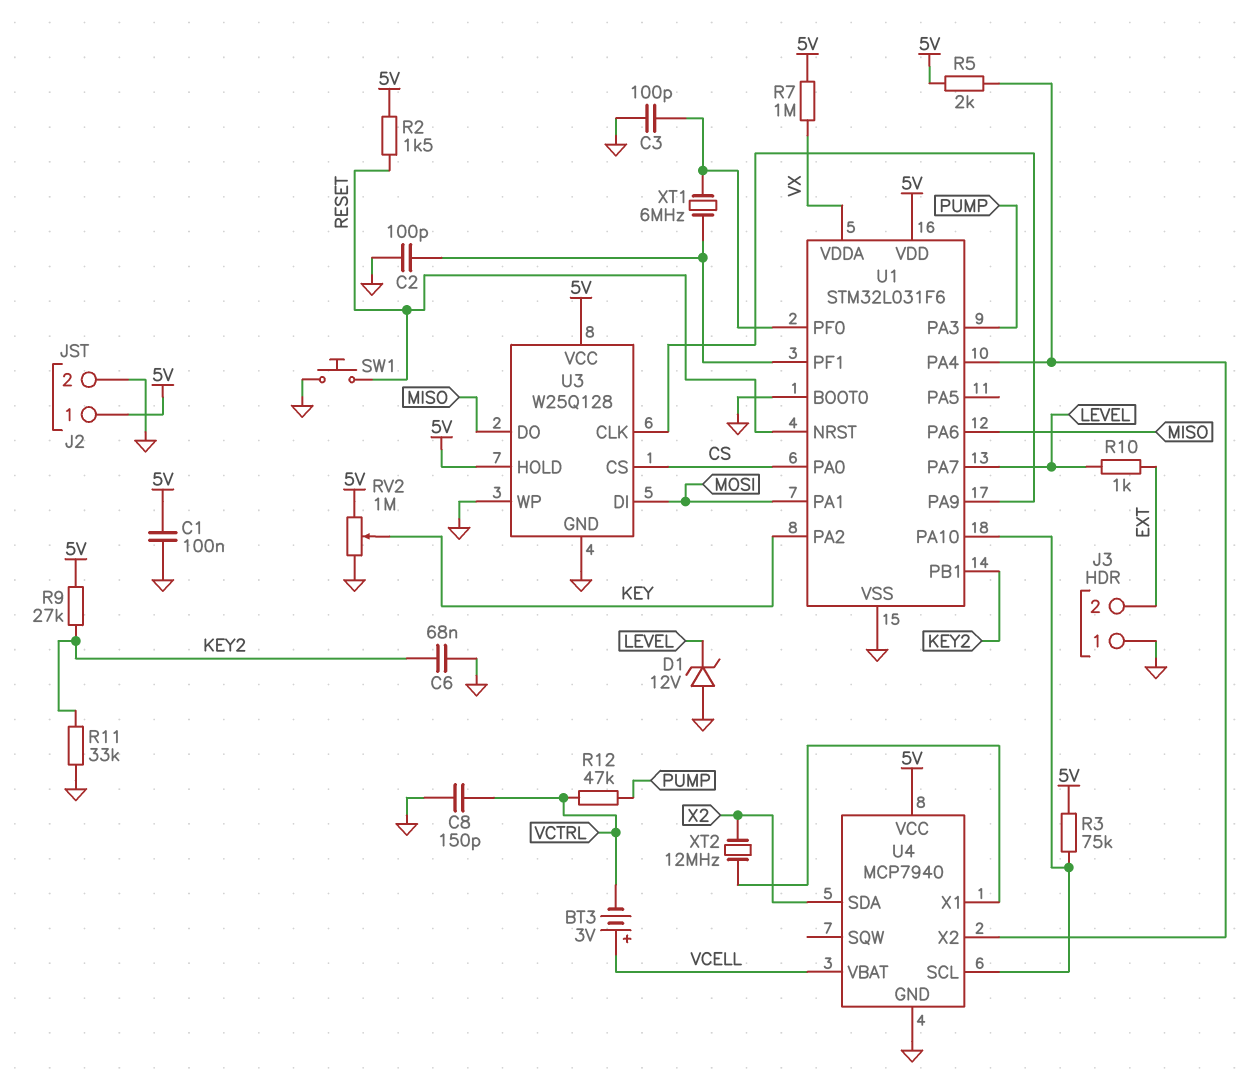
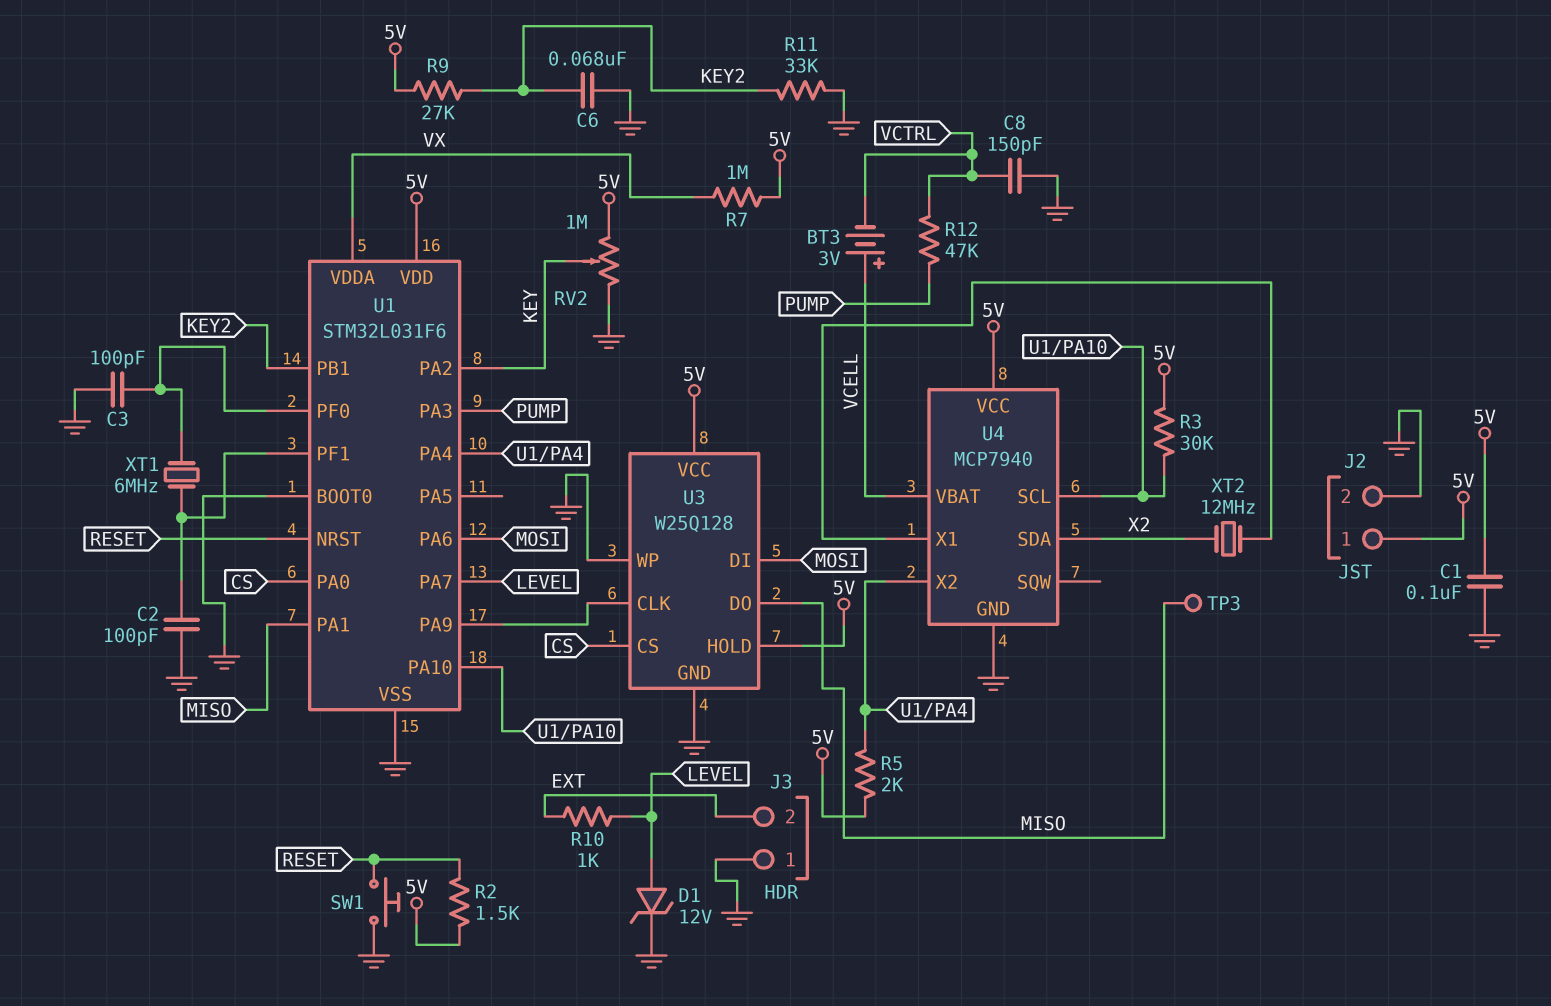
D1: zener 12V (A GND, K LEVEL) -> zener 12V (A LEVEL, K GND)
R3: 75k (5V, U1/PA10) -> 30k (5V, U1/PA10)
TP3: none -> test point (MISO)
U1 pin PA1: MOSI -> MISO
U1 pin PA6: MISO -> MOSI

